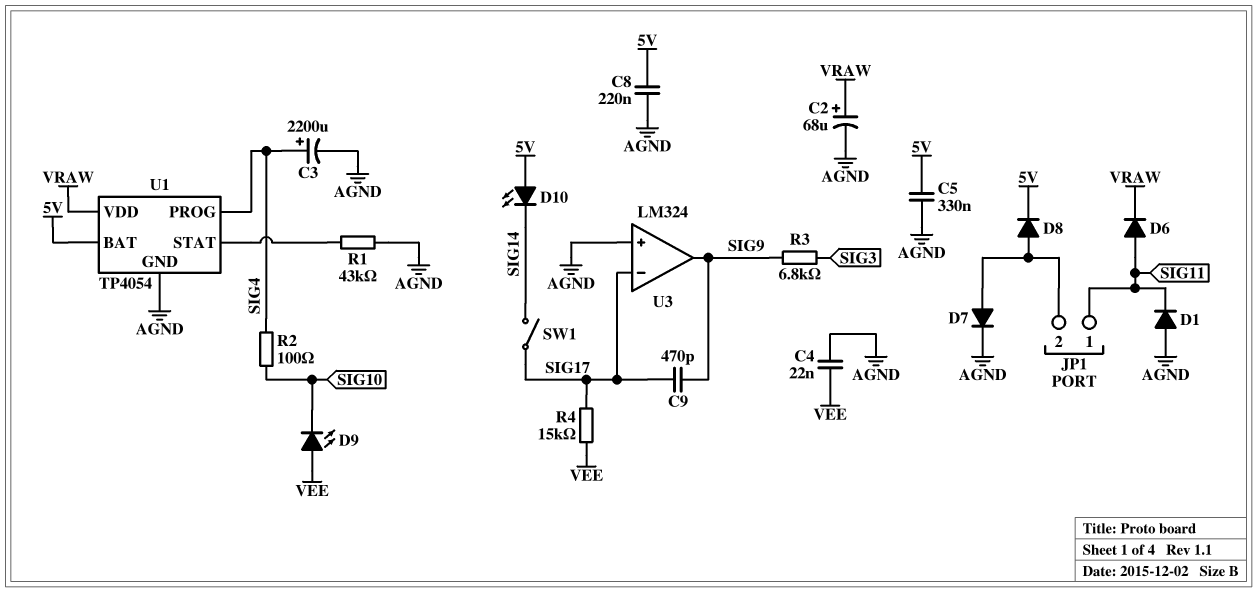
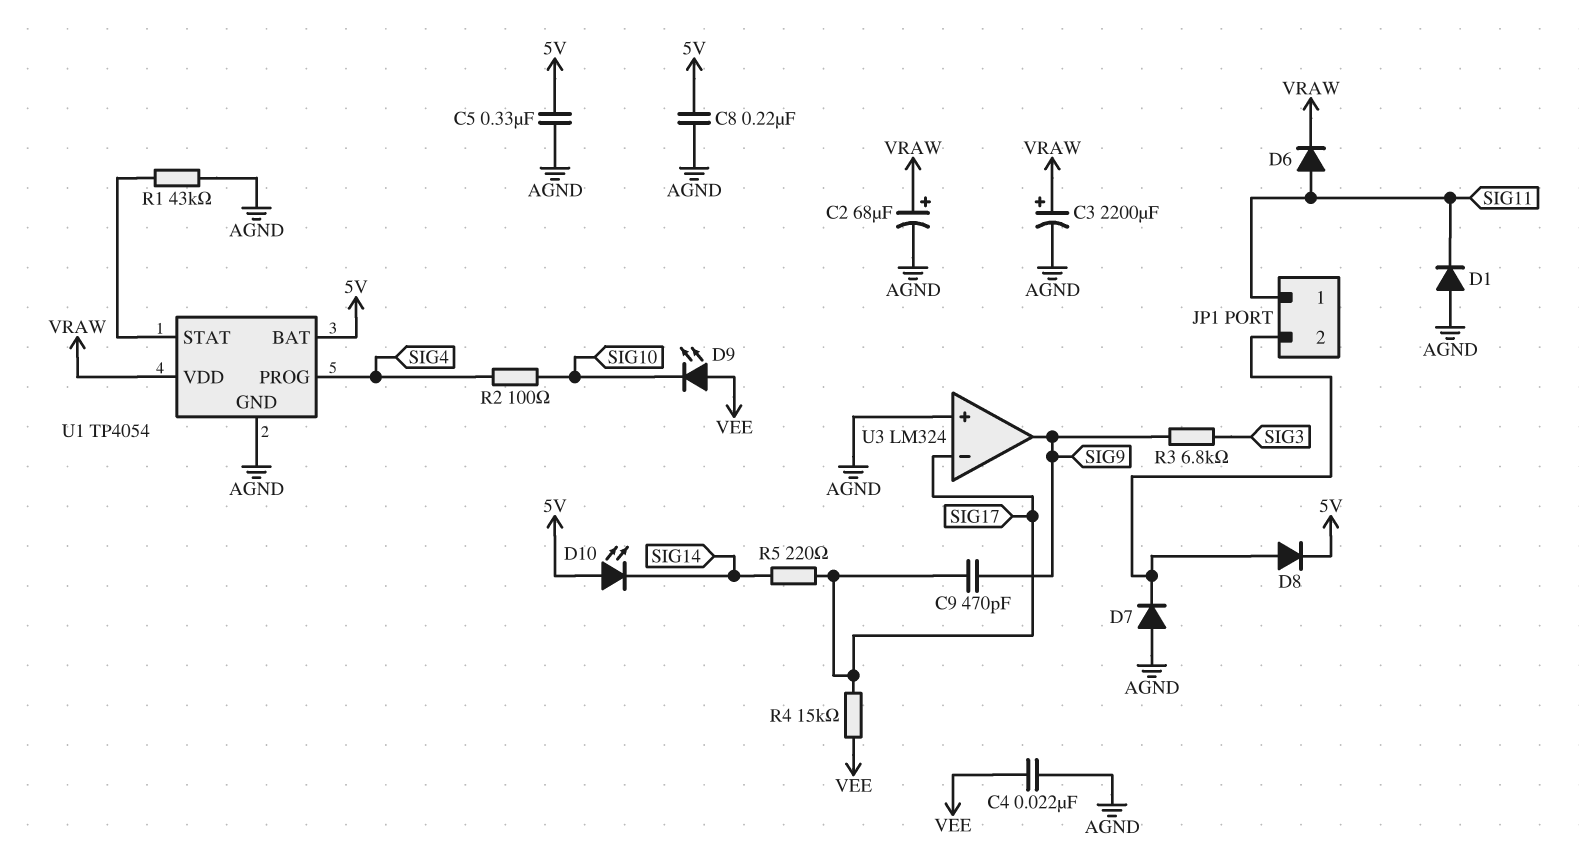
C3: 2200uF (plus SIG4, minus AGND) -> 2200uF (plus VRAW, minus AGND)
D7: diode (A JP1/2, K AGND) -> diode (A AGND, K JP1/2)
R5: none -> 220 (SIG14, SIG17)
SW1: switch (SIG14, SIG17) -> none

